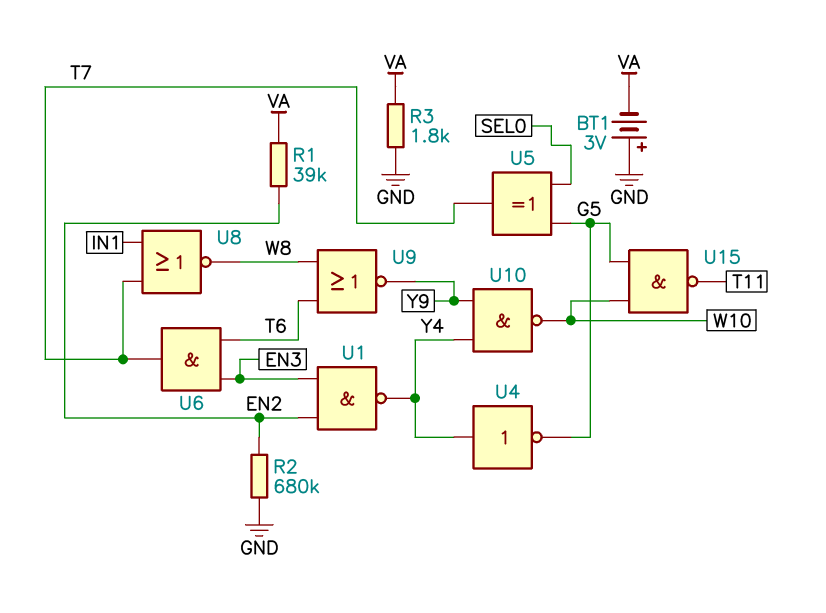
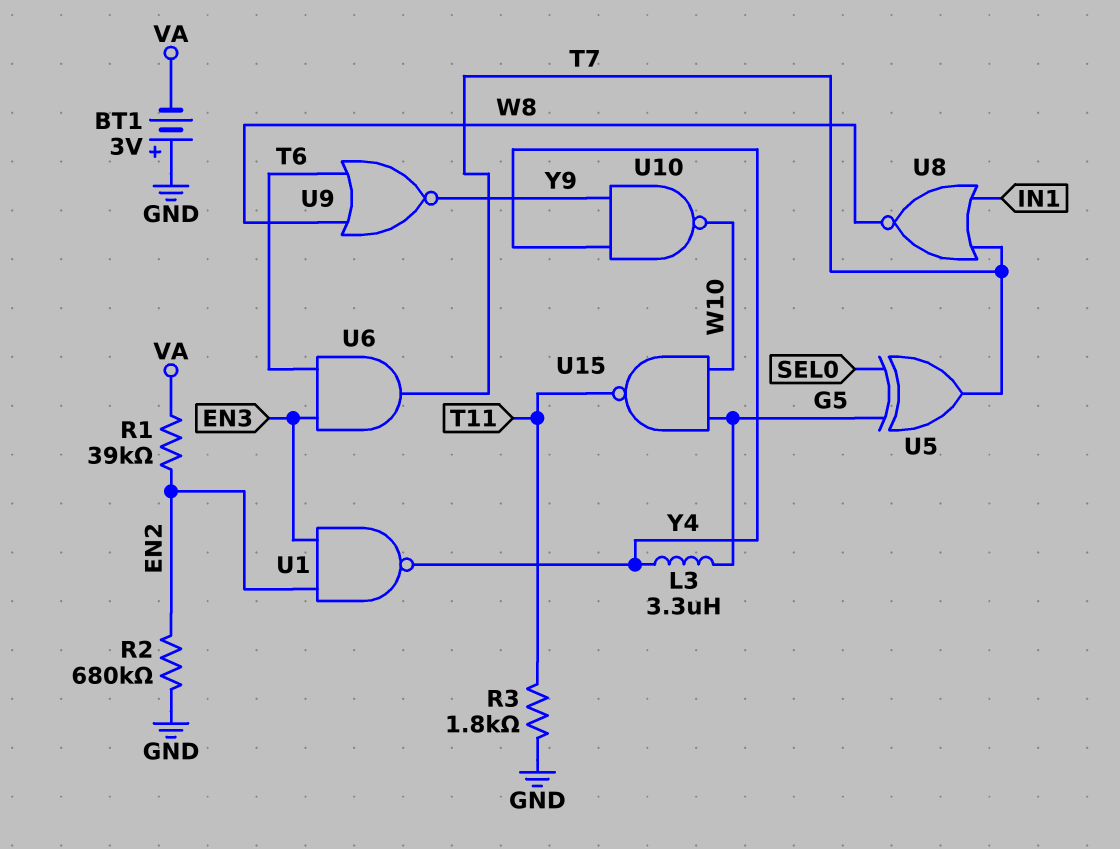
L3: none -> 3.3uH (G5, Y4)
R3: 1.8k (GND, VA) -> 1.8k (GND, T11)
U4: NOT (in Y4, out G5) -> none

